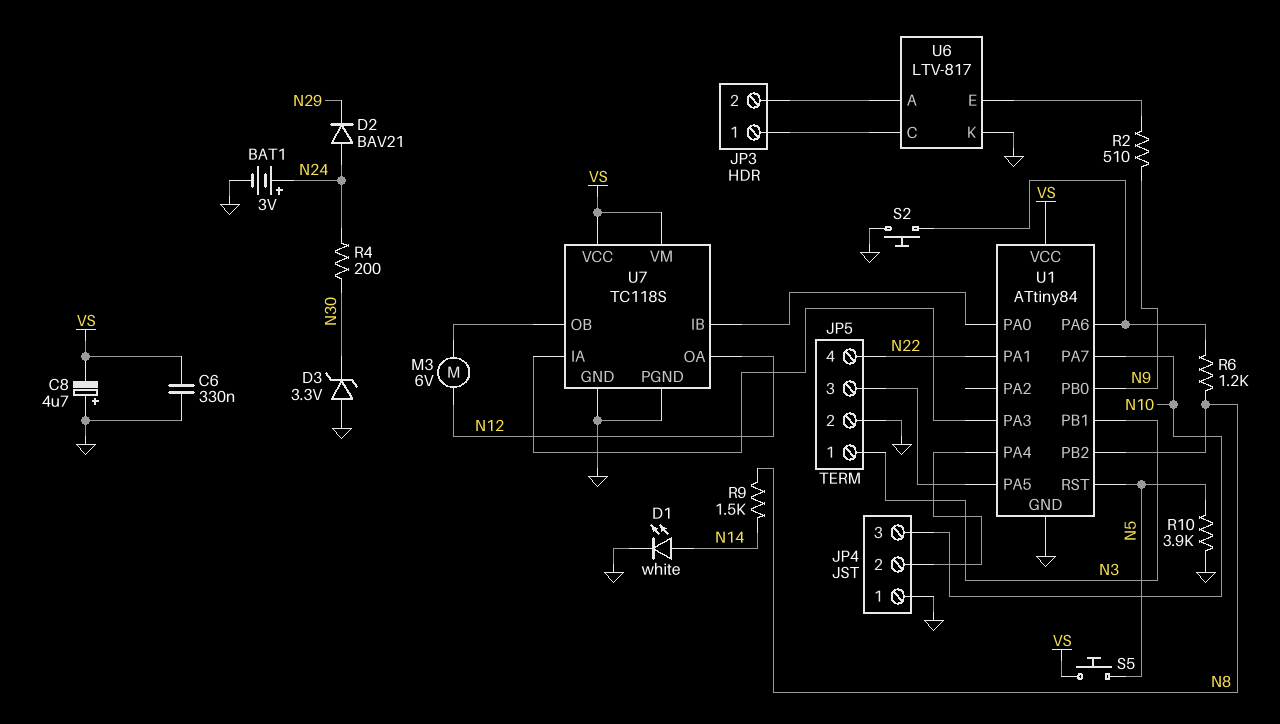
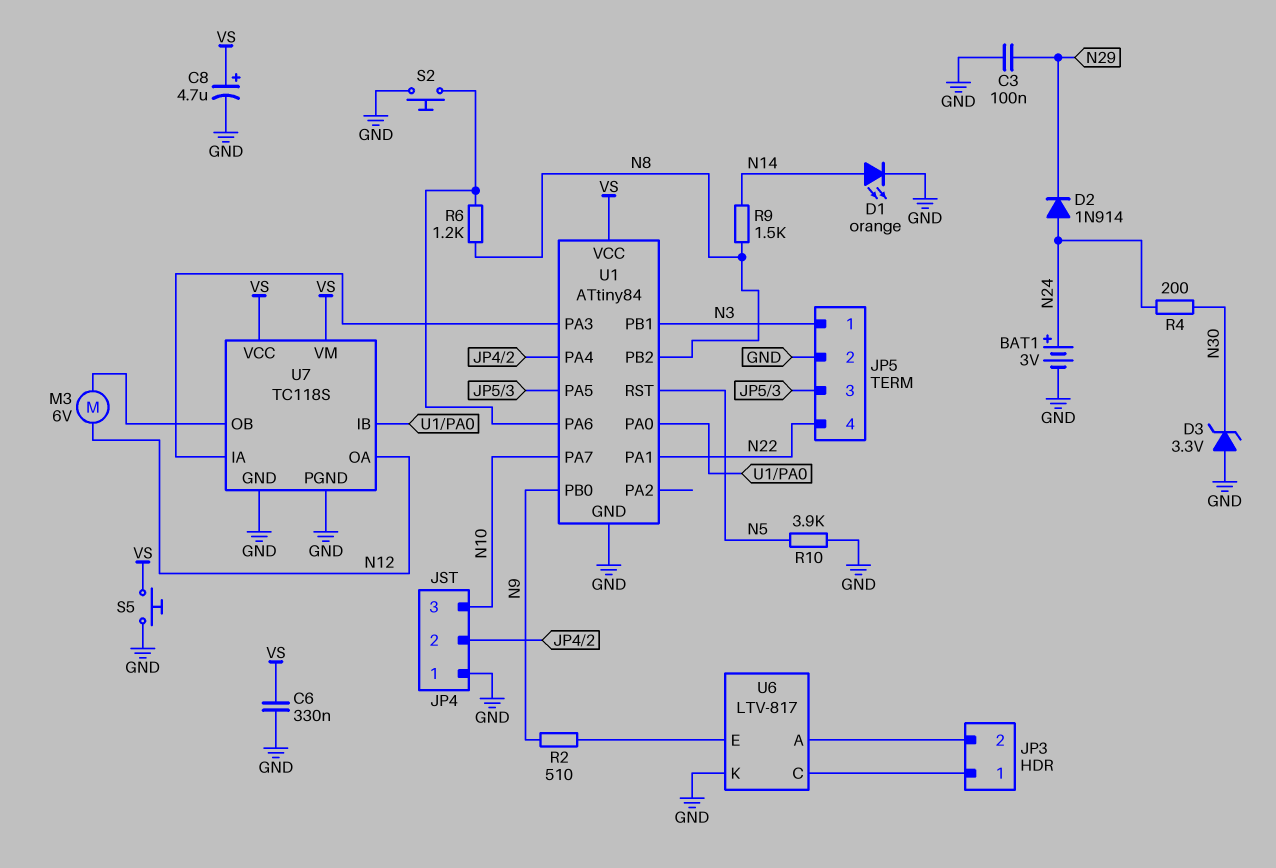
C3: none -> 100nF (GND, N29)
C8: 4.7uF (plus GND, minus VS) -> 4.7uF (plus VS, minus GND)
D1: LED white (A N14, K GND) -> LED orange (A N14, K GND)
D2: diode BAV21 (A N24, K N29) -> diode 1N914 (A N24, K N29)
S5: button (N5, VS) -> button (GND, VS)

